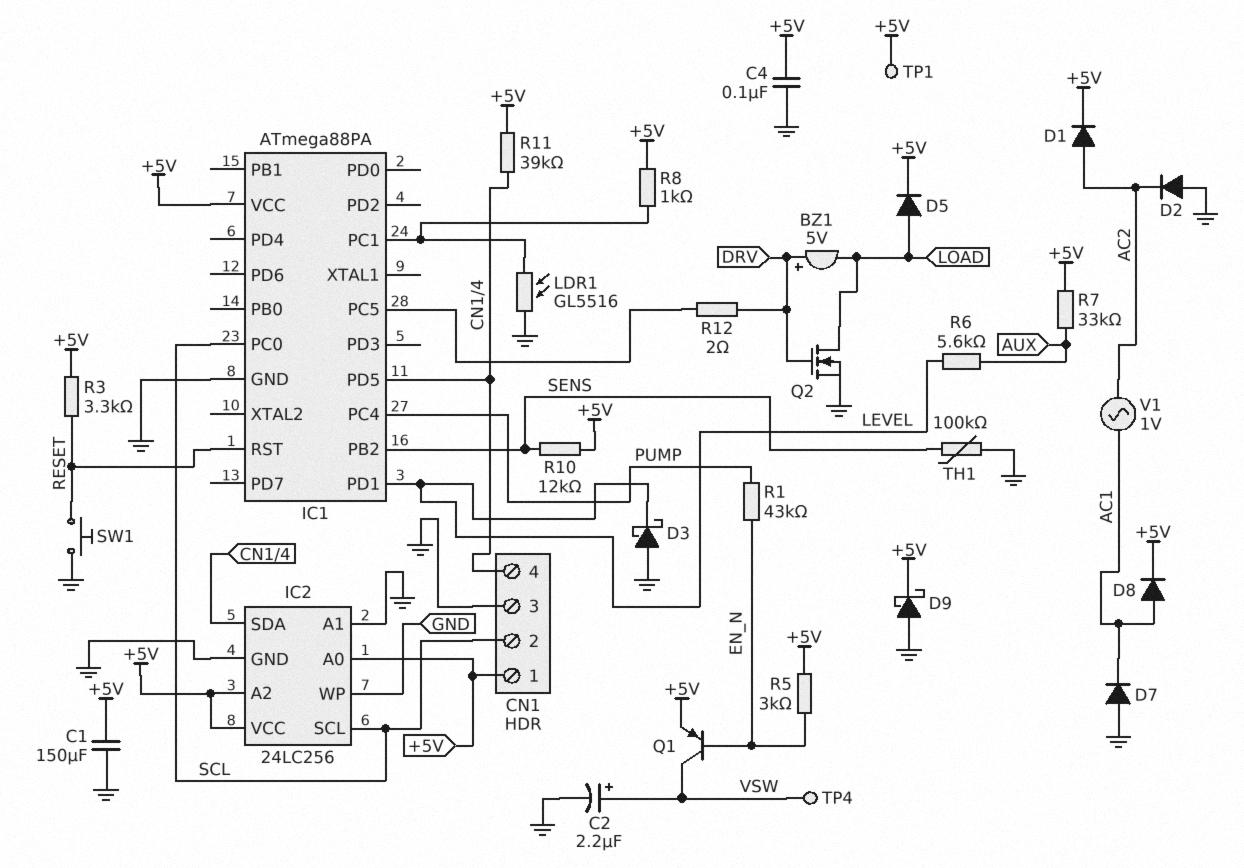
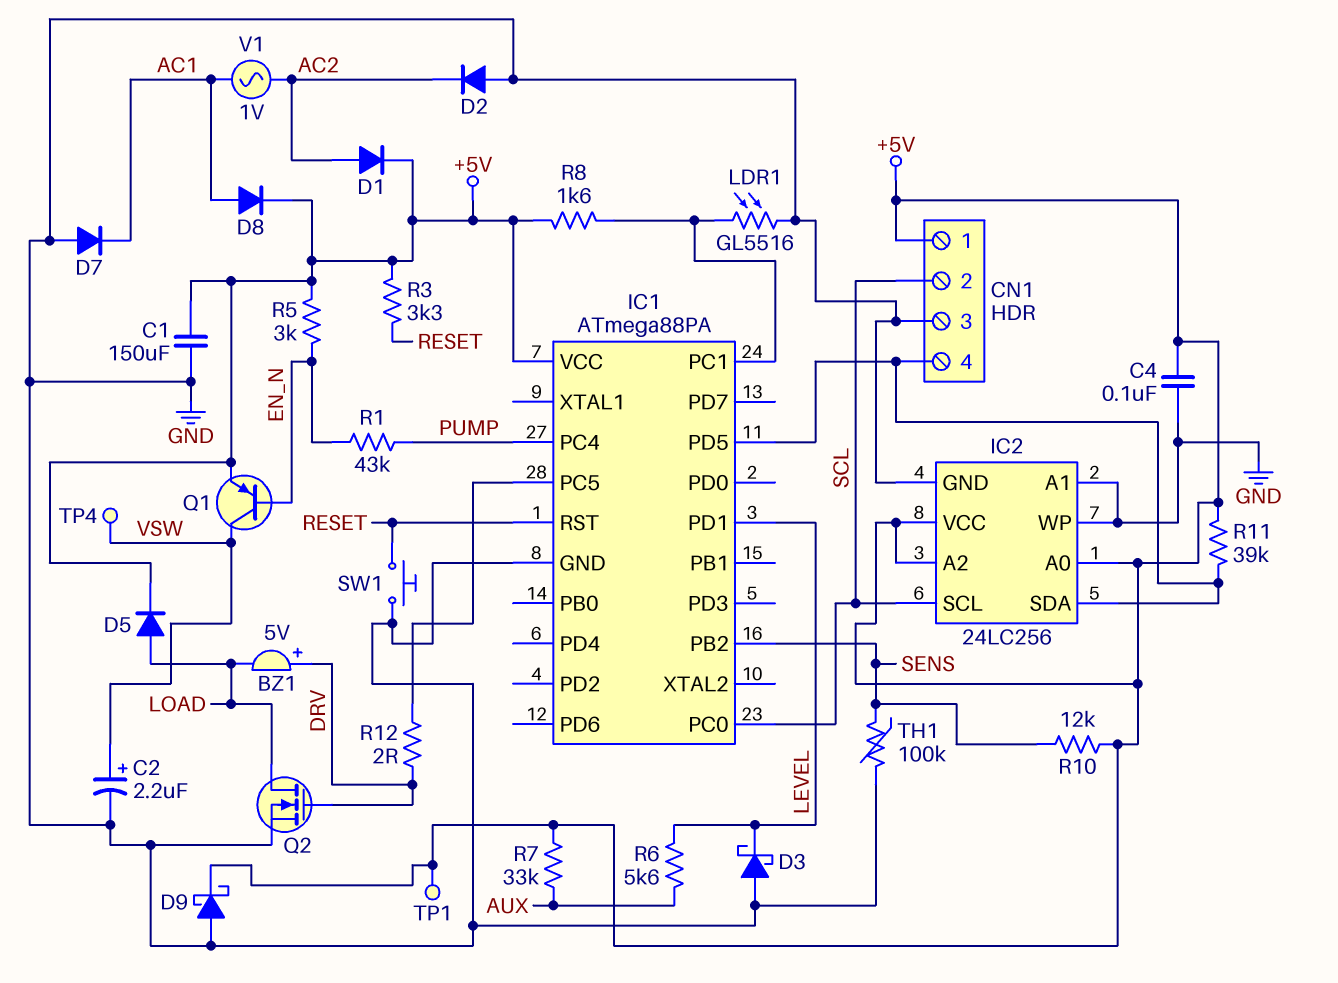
R8: 1k (+5V, IC1/PC1) -> 1.6k (+5V, IC1/PC1)

